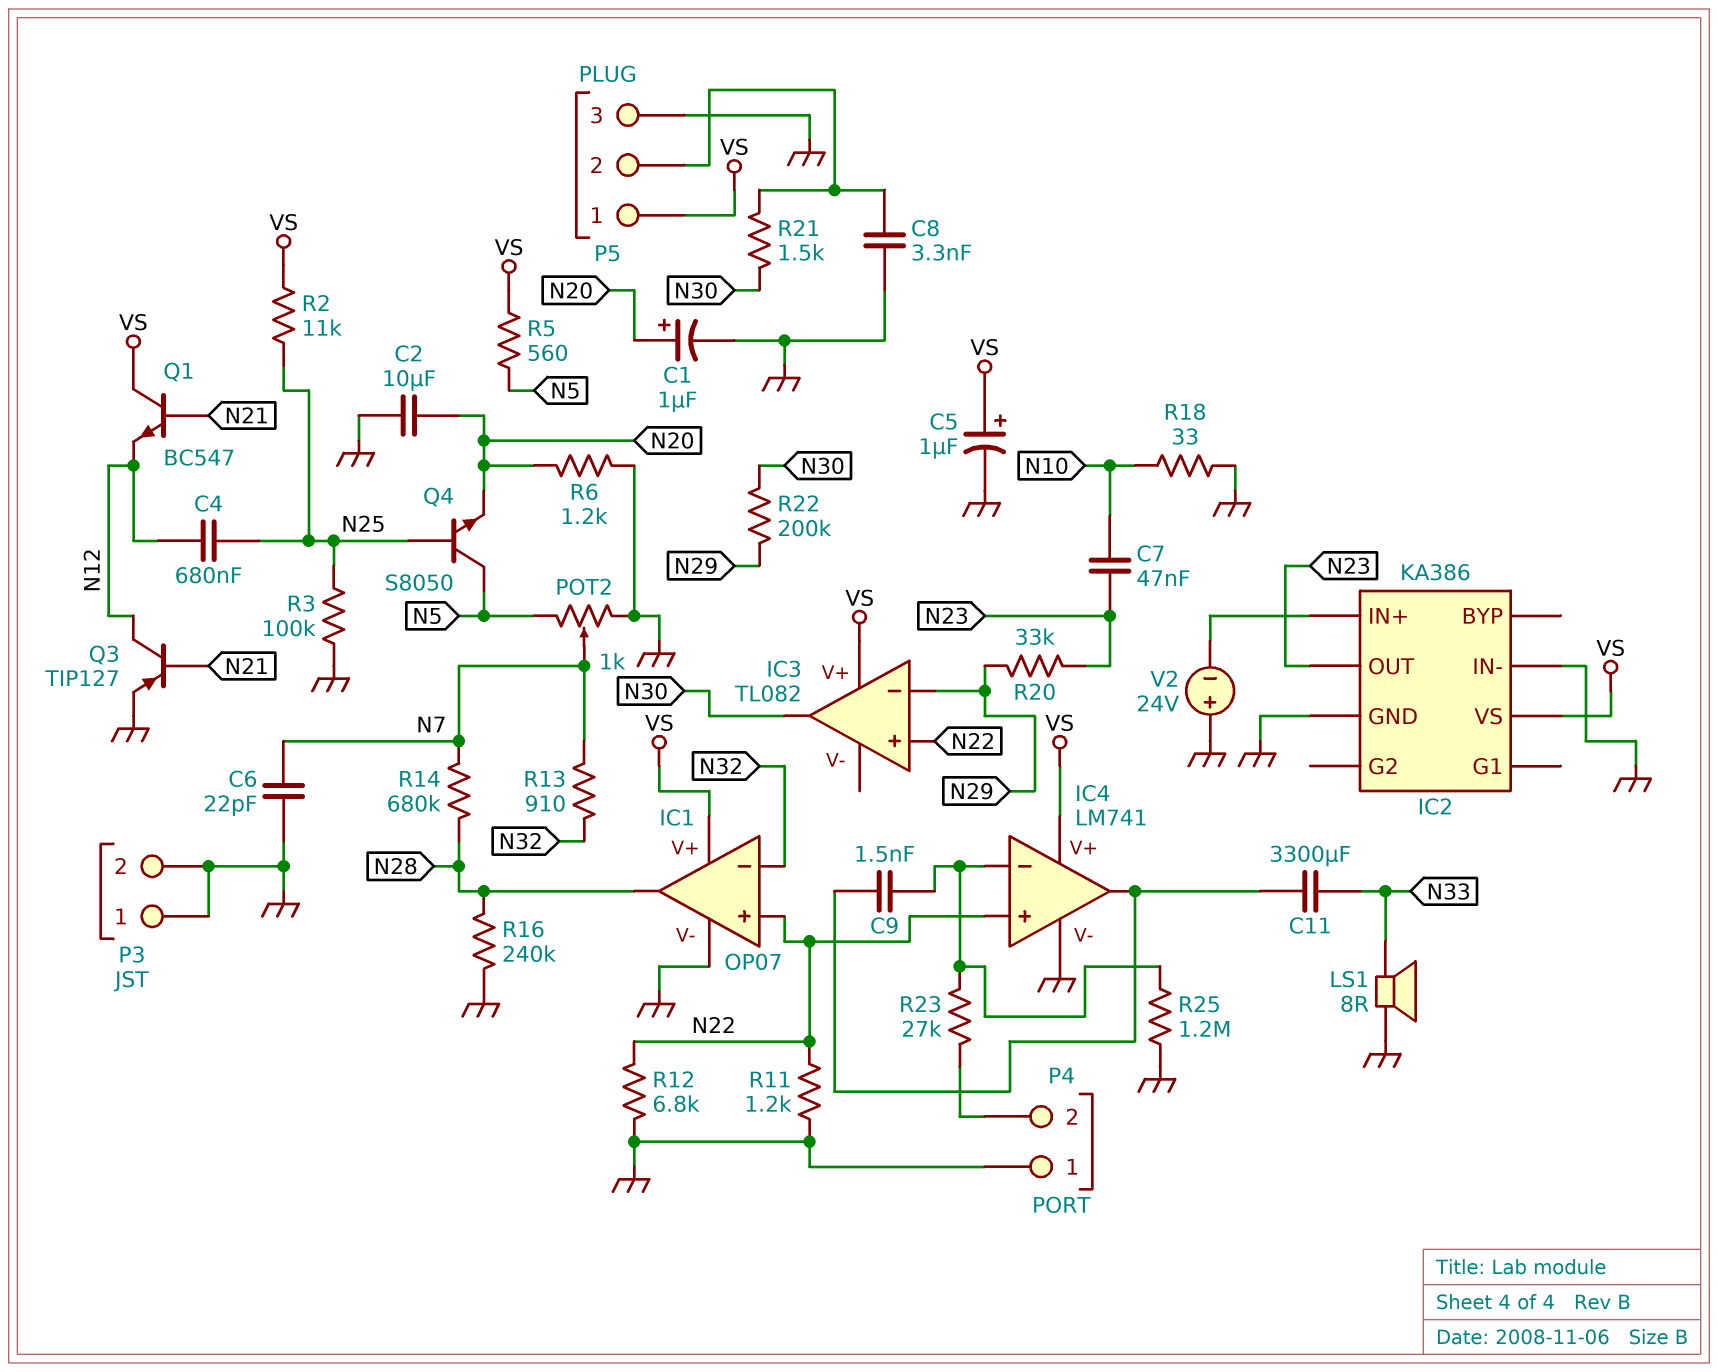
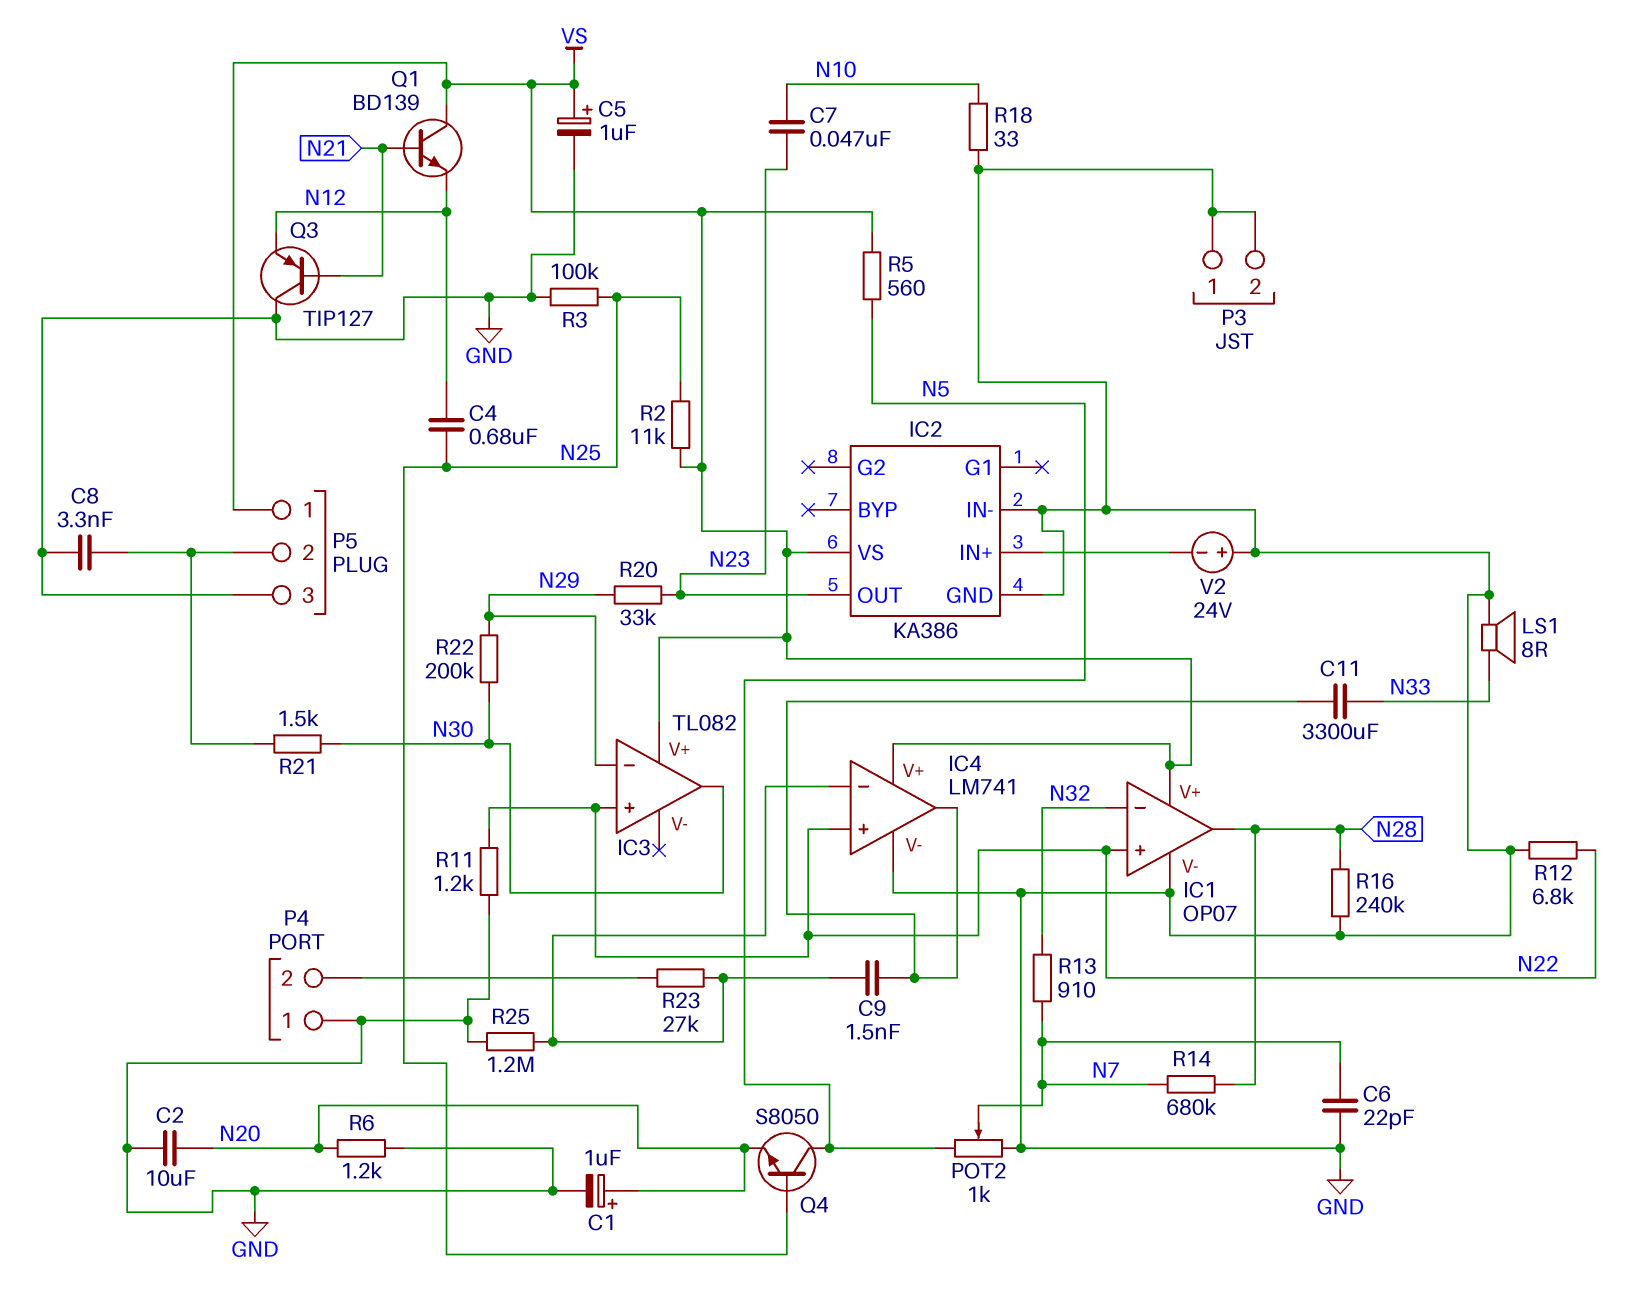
Q1: NPN BC547 (B N21, C VS, E N12) -> NPN BD139 (B N21, C VS, E N12)
Q3: PNP TIP127 (B N21, C N12, E GND) -> PNP TIP127 (B N21, C GND, E N12)

